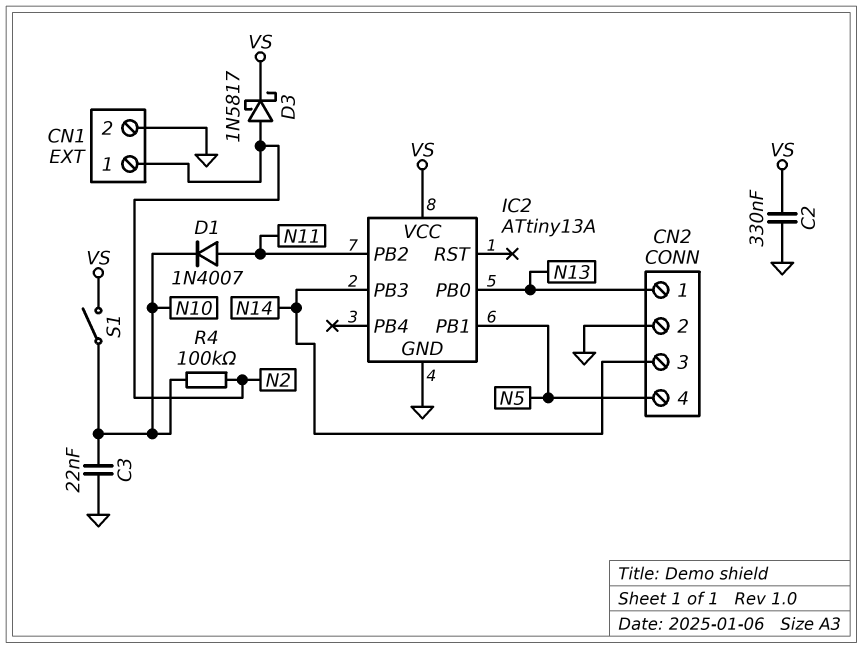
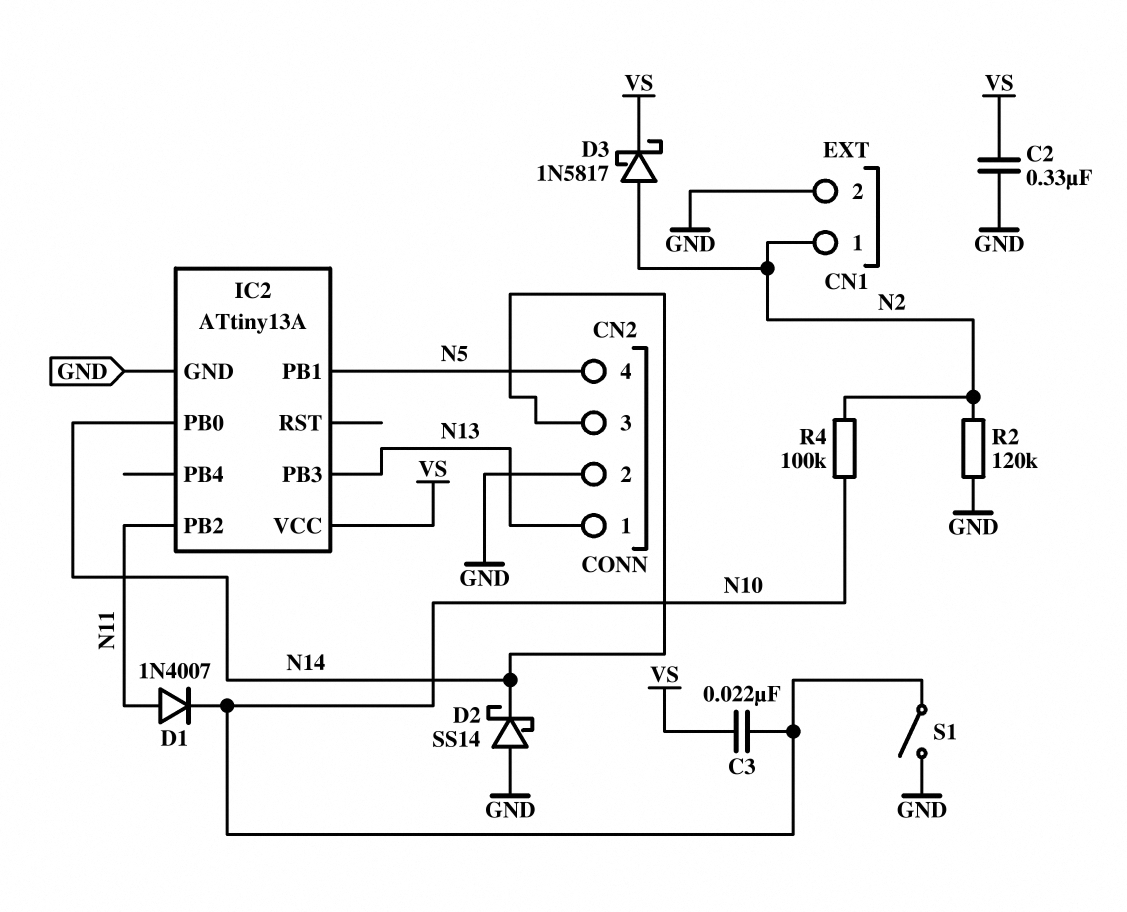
C3: 22nF (GND, N10) -> 22nF (N10, VS)
D2: none -> schottky SS14 (A GND, K N14)
IC2 pin PB0: N13 -> N14
IC2 pin PB3: N14 -> N13
R2: none -> 120k (GND, N2)
S1: switch (N10, VS) -> switch (GND, N10)

